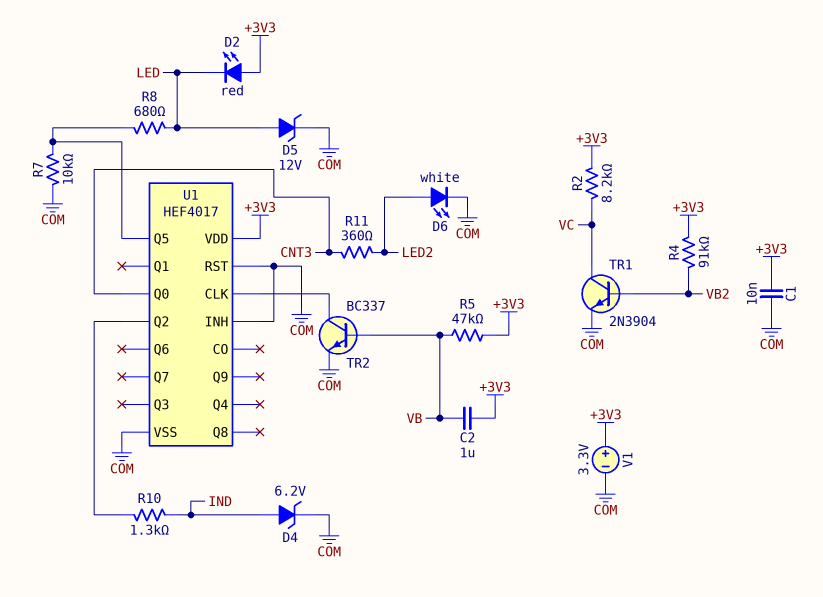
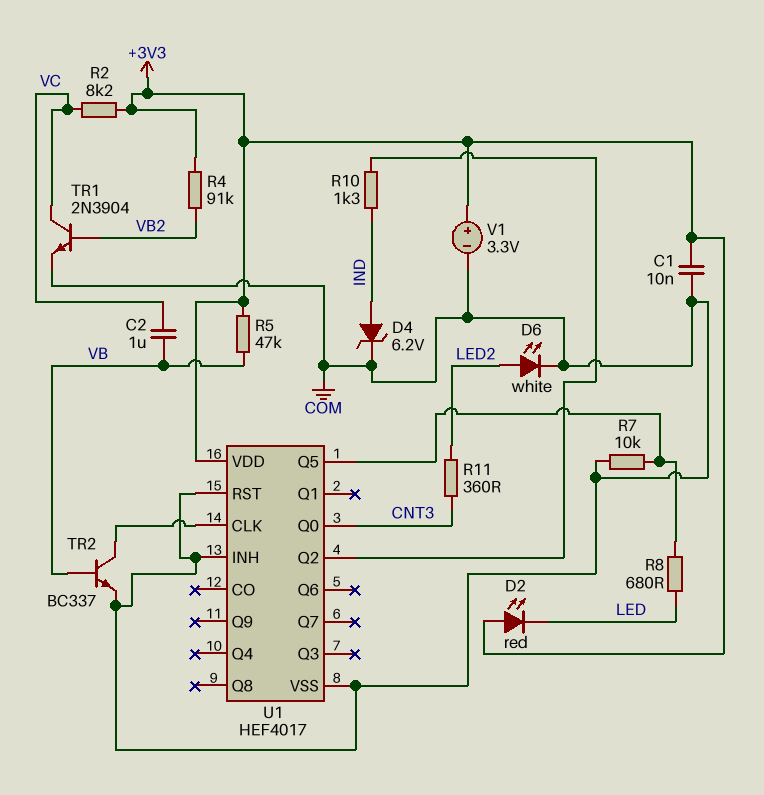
C2: 1uF (+3V3, VB) -> 1uF (VB, VC)
D5: zener 12V (A LED, K COM) -> none

